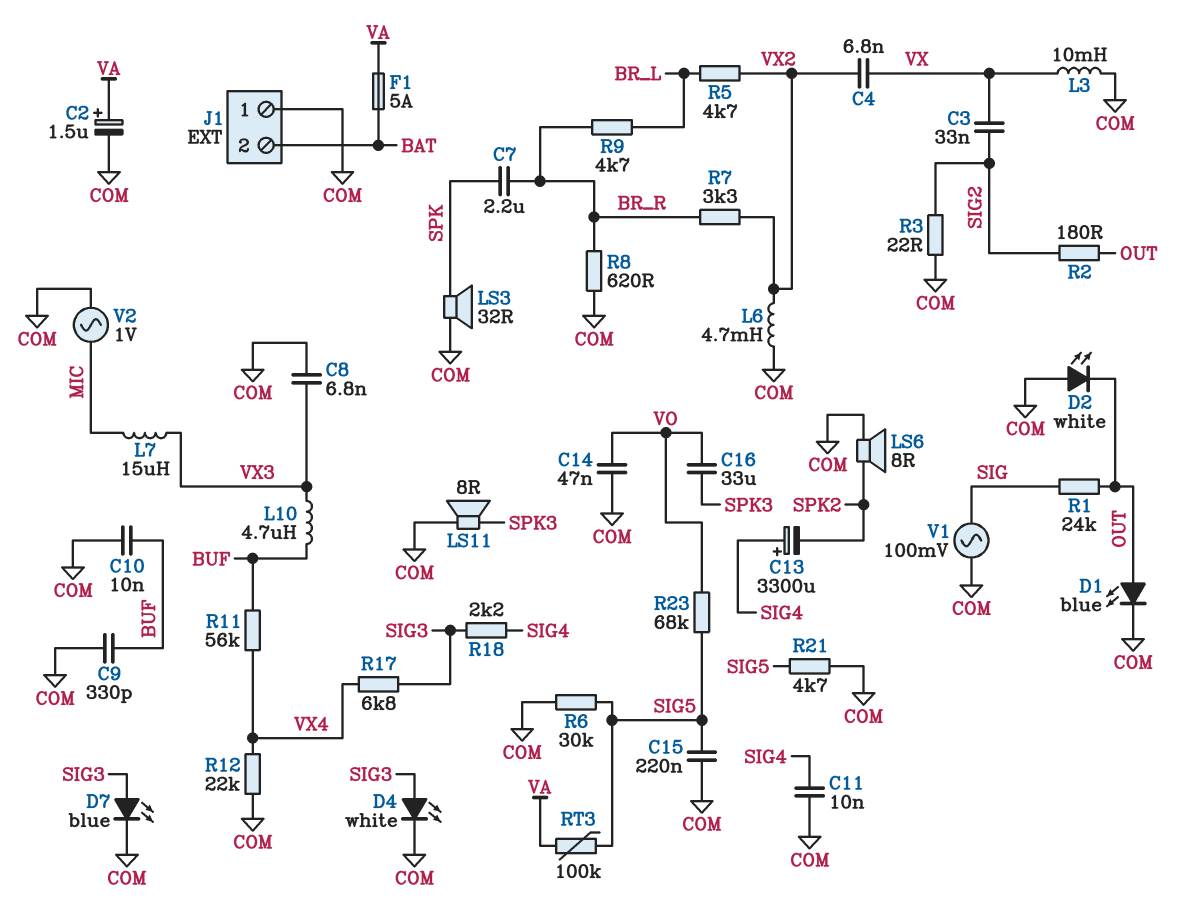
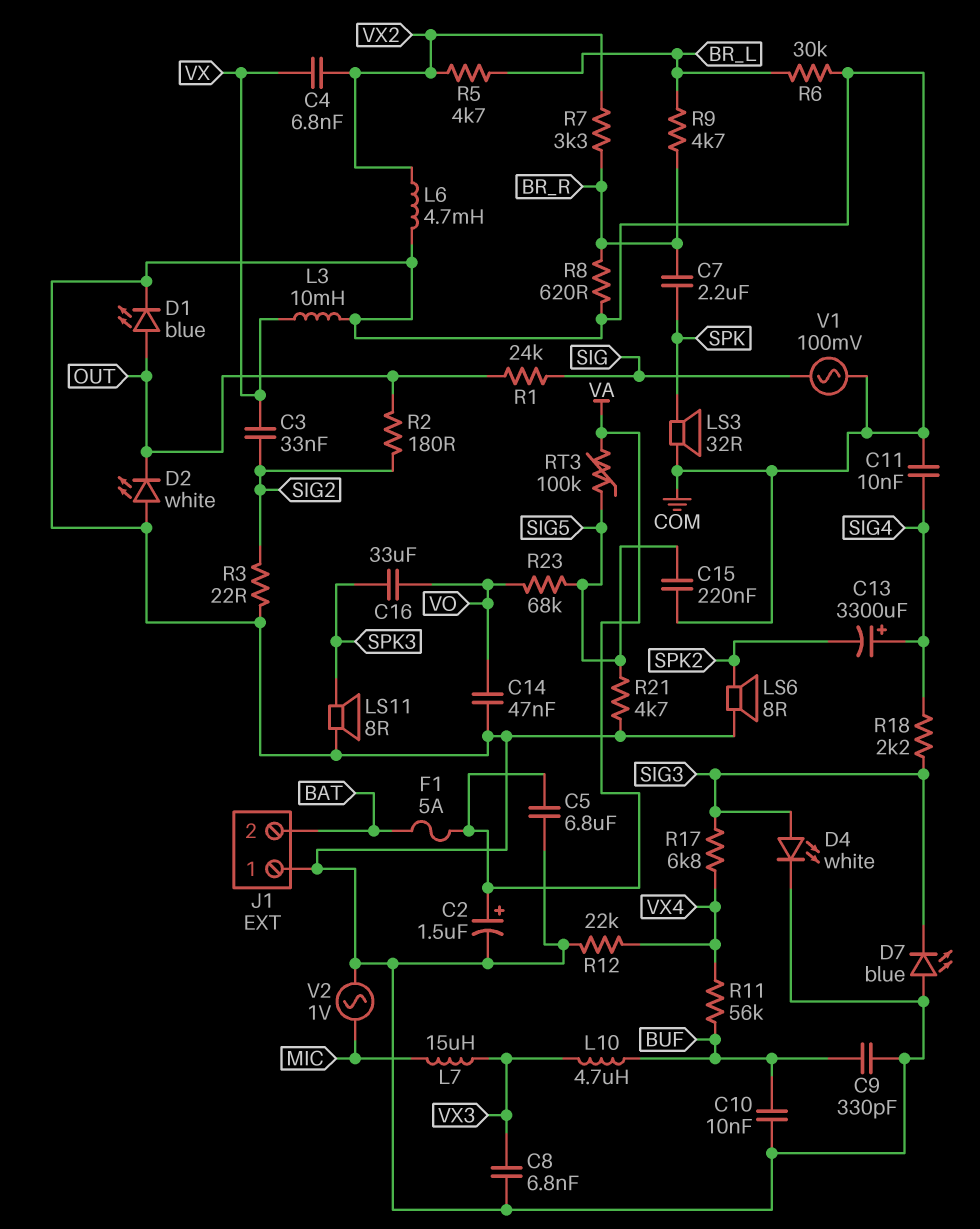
C5: none -> 6.8uF (COM, VA)
D7: LED blue (A SIG3, K COM) -> LED blue (A COM, K SIG3)
R6: 30k (COM, SIG5) -> 30k (BR_L, COM)

